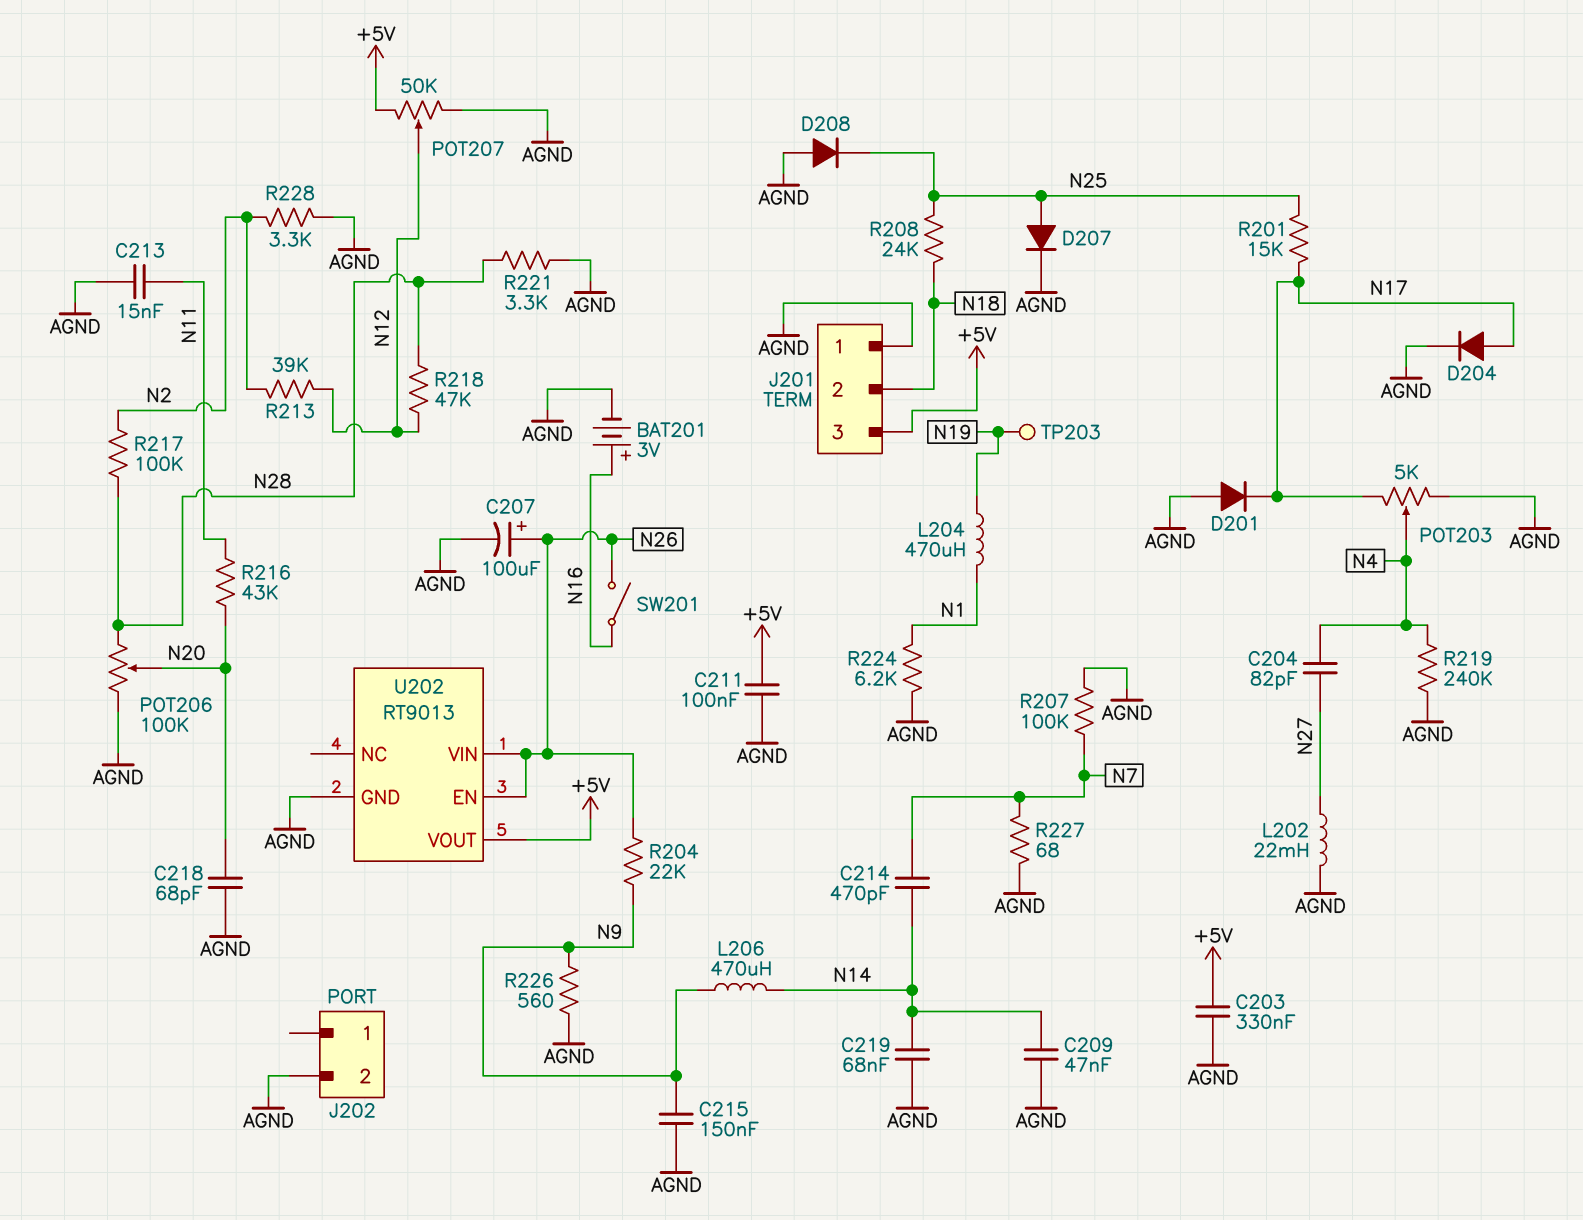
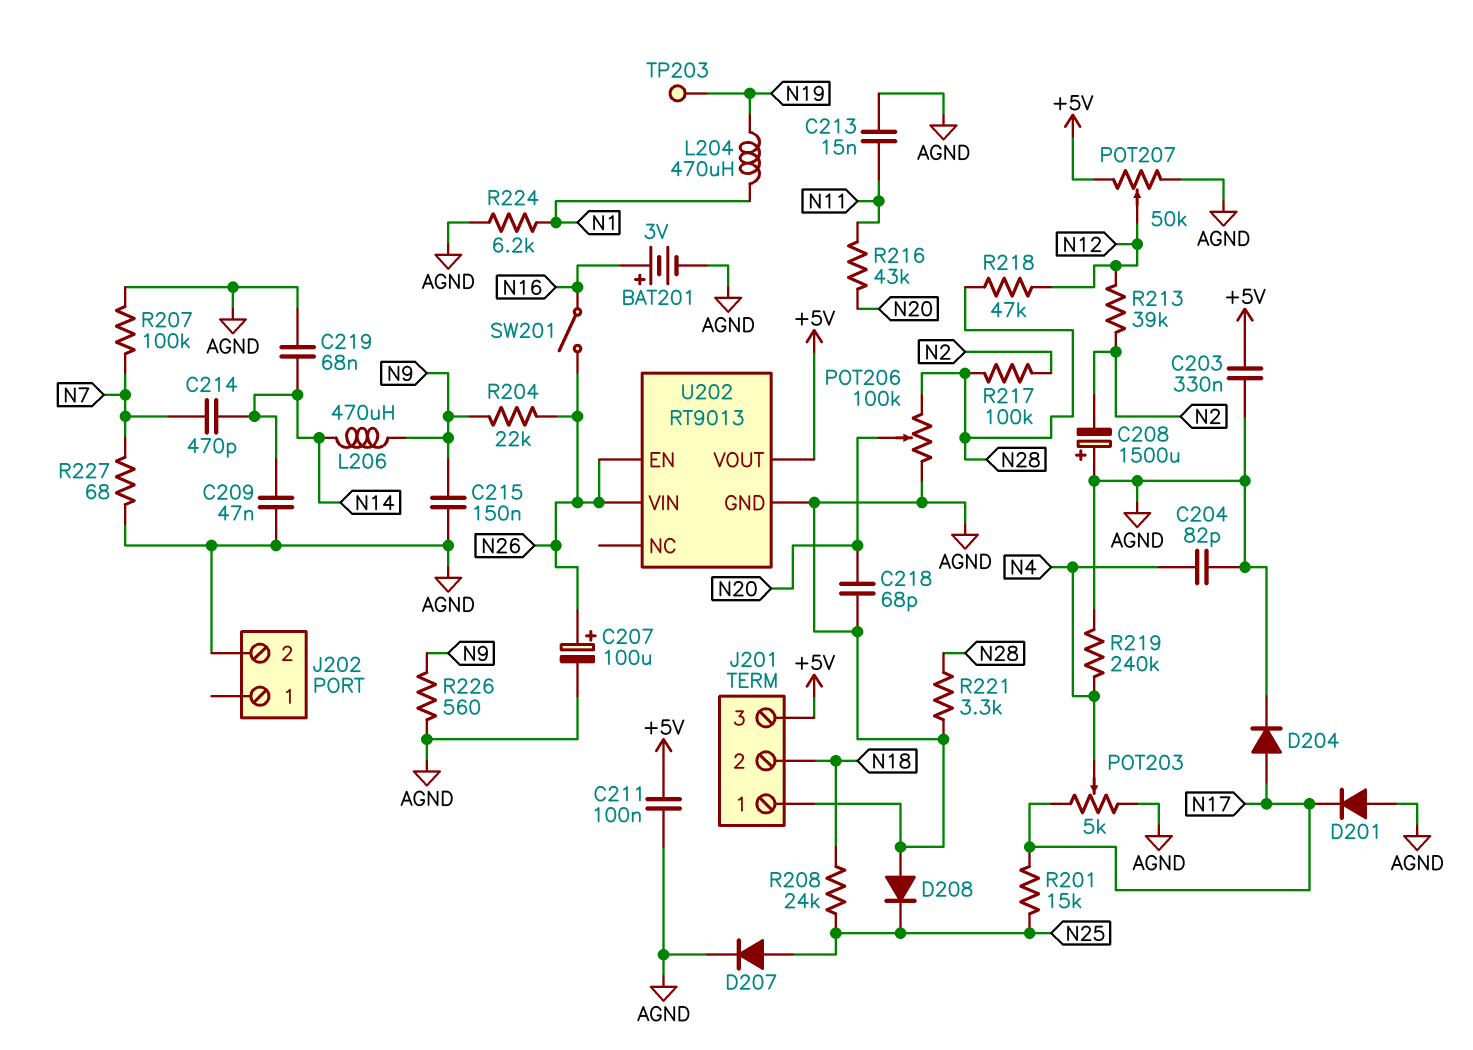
C204: 82pF (N4, N27) -> 82pF (AGND, N4)
C208: none -> 1500uF (plus AGND, minus N2)
L202: 22mH (AGND, N27) -> none
R228: 3.3k (AGND, N2) -> none

